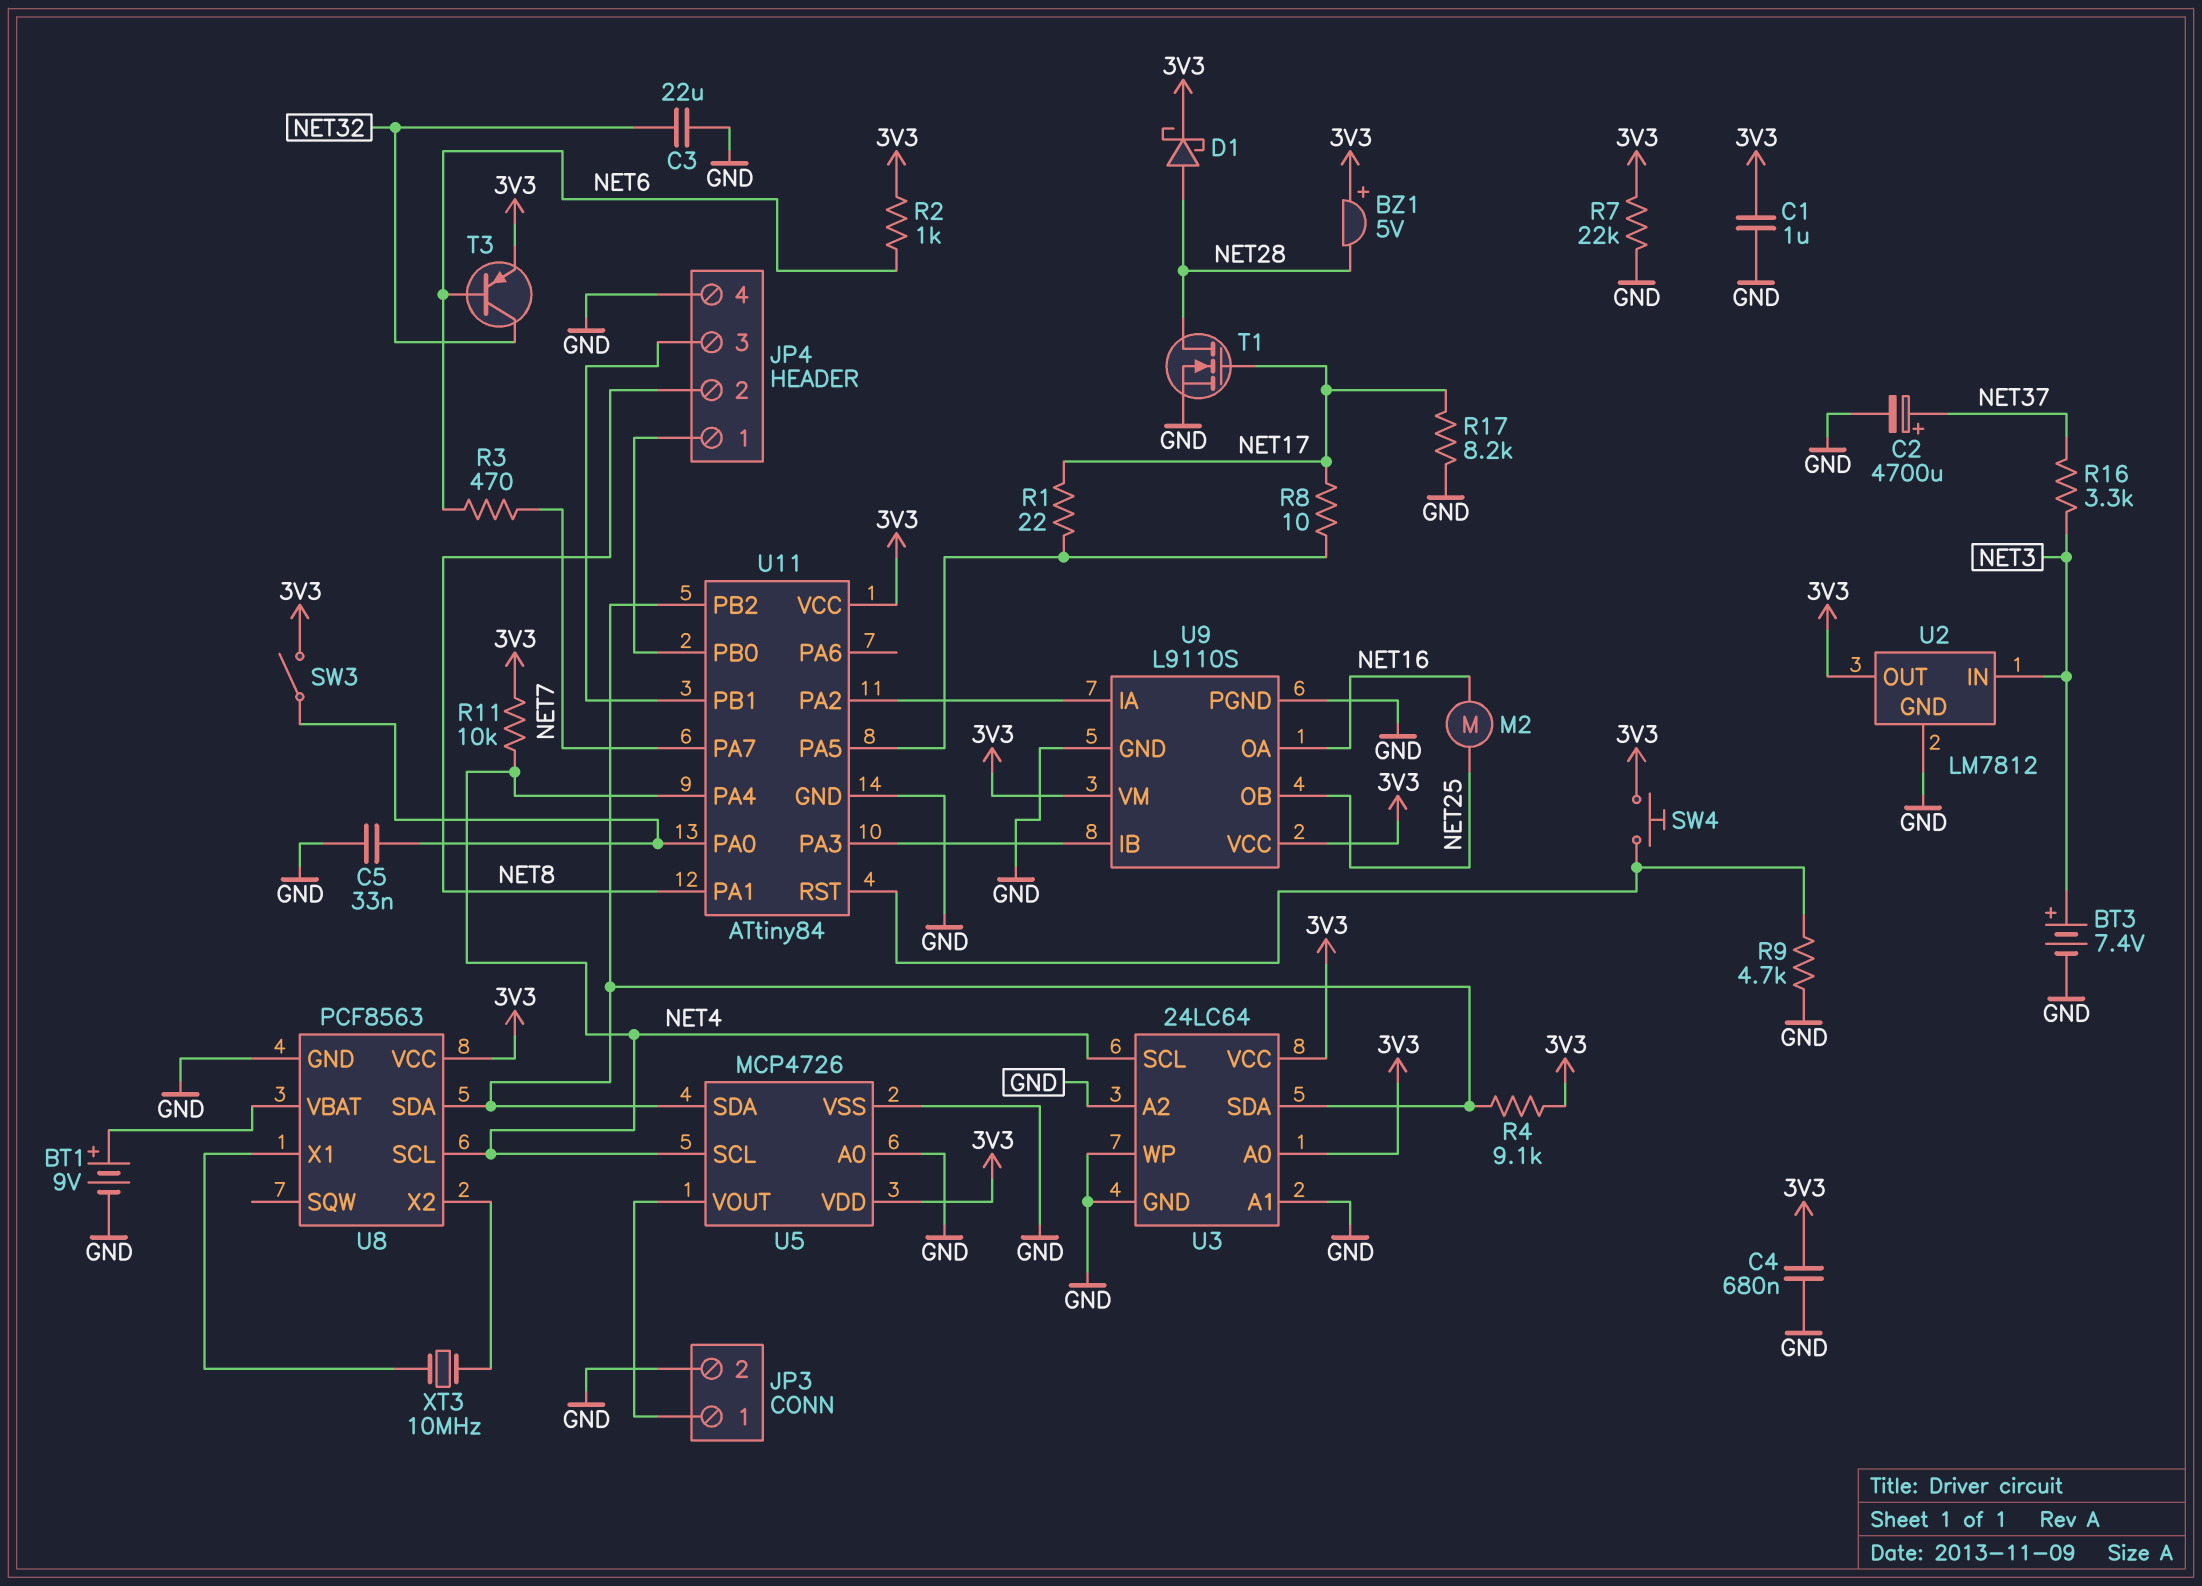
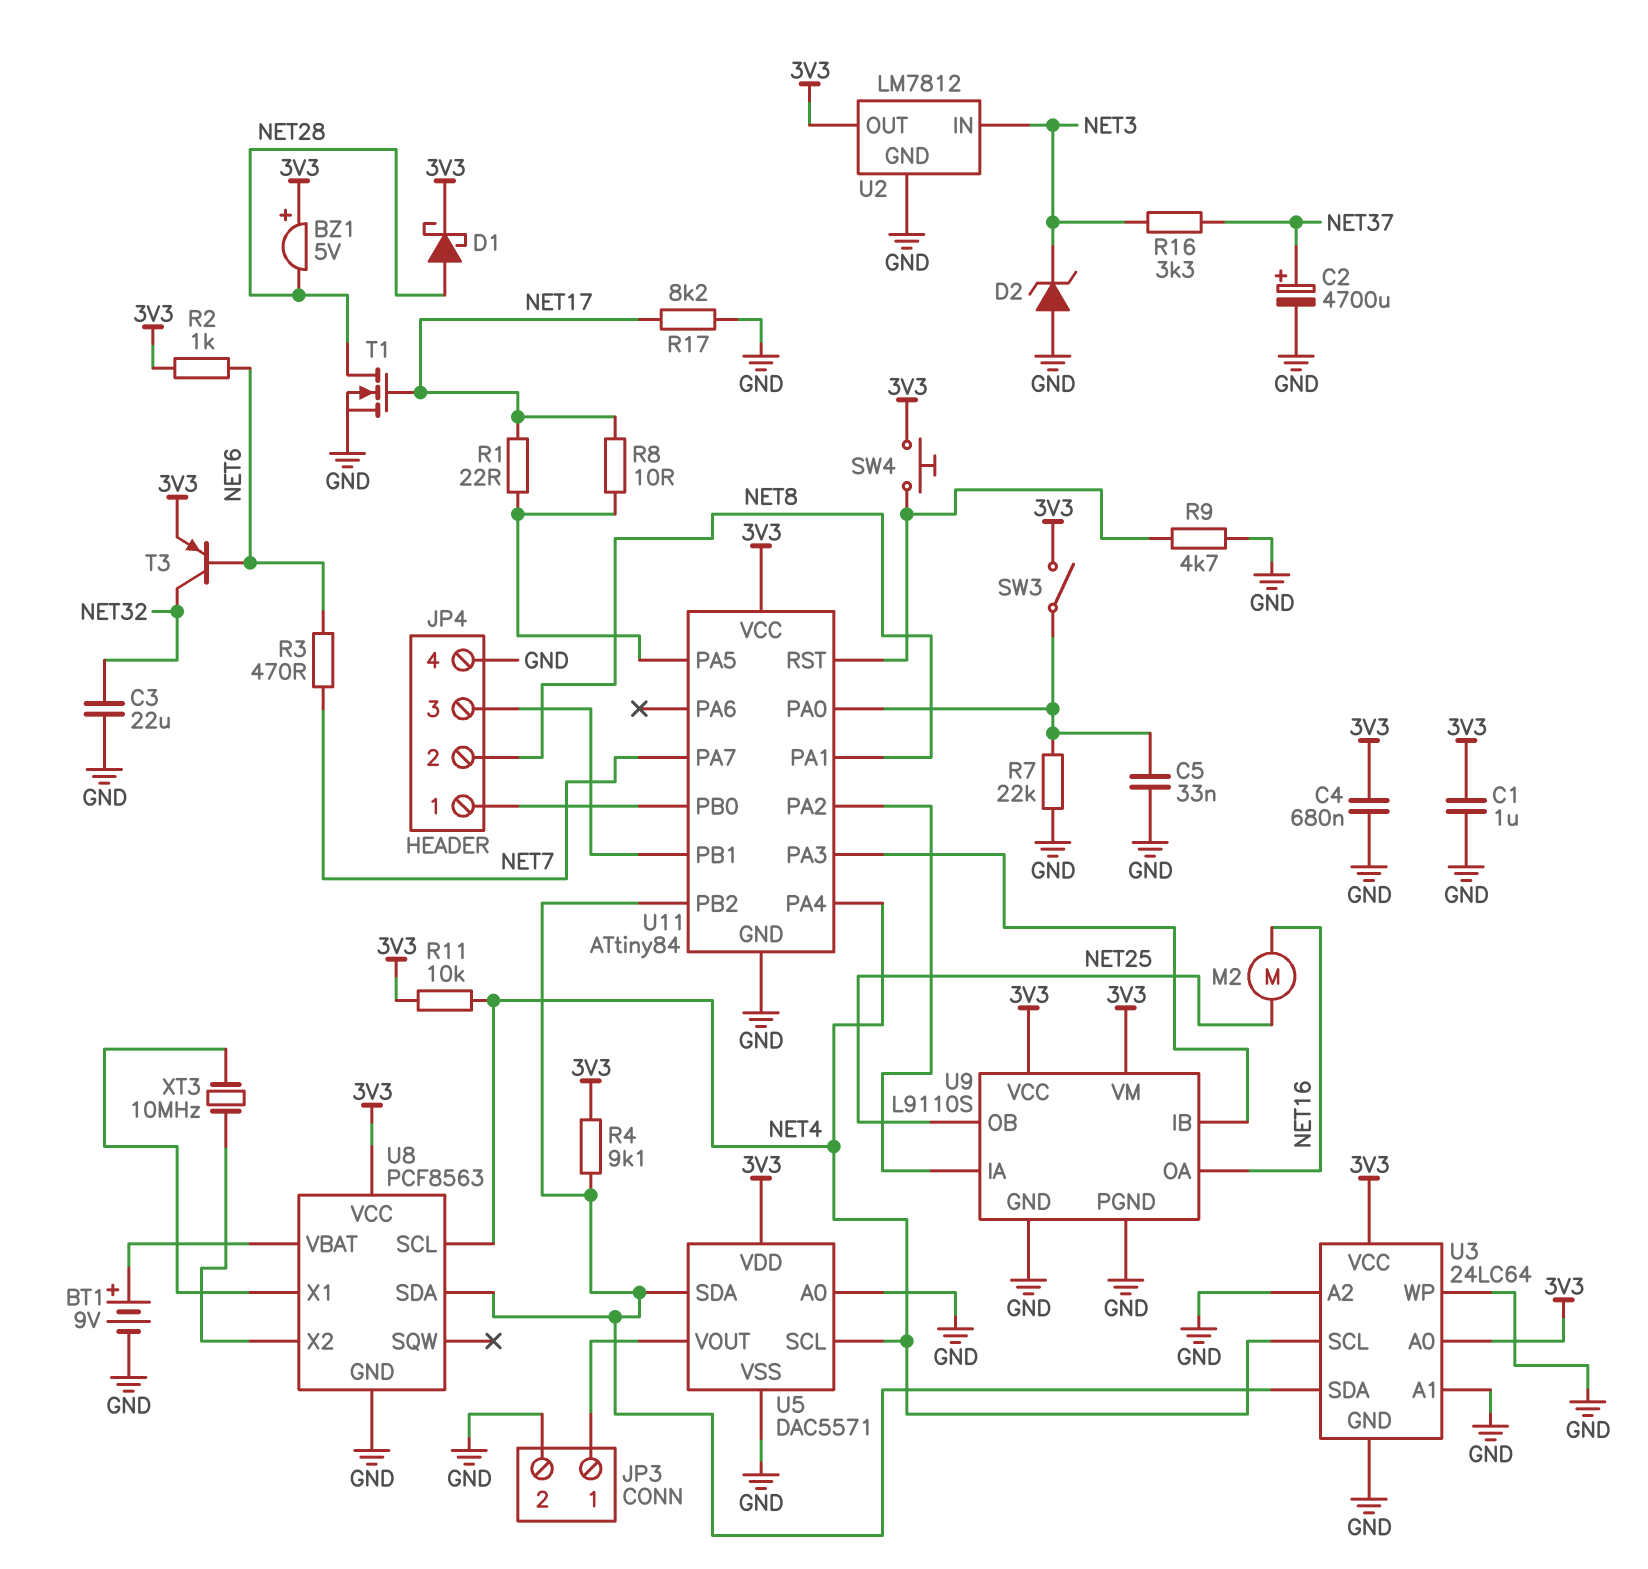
BT3: 7.4V (plus NET3, minus GND) -> none
D2: none -> zener (A GND, K NET3)
R7: 22k (3V3, GND) -> 22k (GND, U11/PA0)
U5: MCP4726 -> DAC5571

